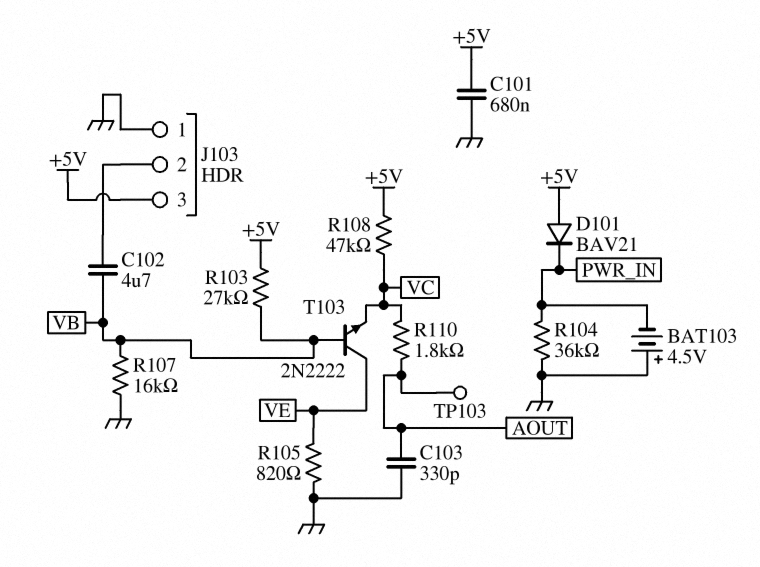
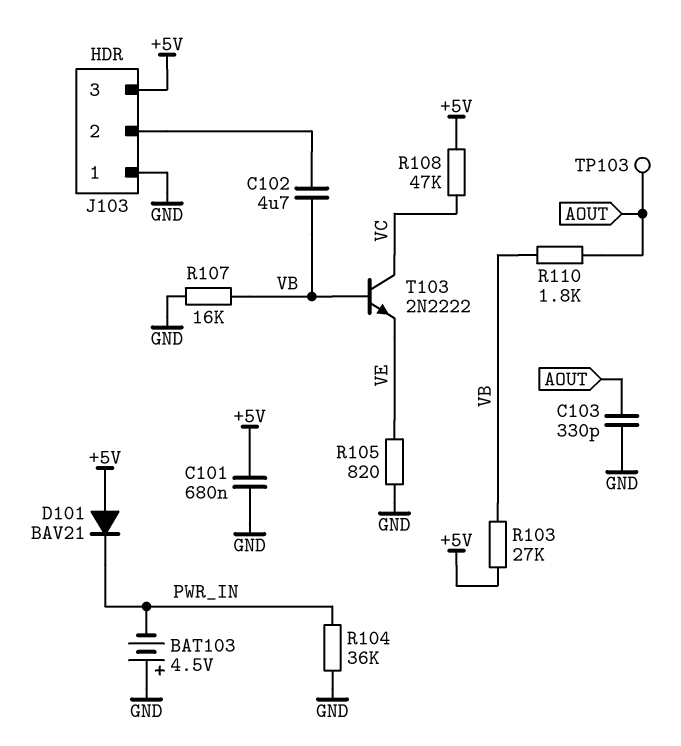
R110: 1.8k (AOUT, VC) -> 1.8k (AOUT, VB)
T103: NPN 2N2222 (B VB, C VE, E VC) -> NPN 2N2222 (B VB, C VC, E VE)

